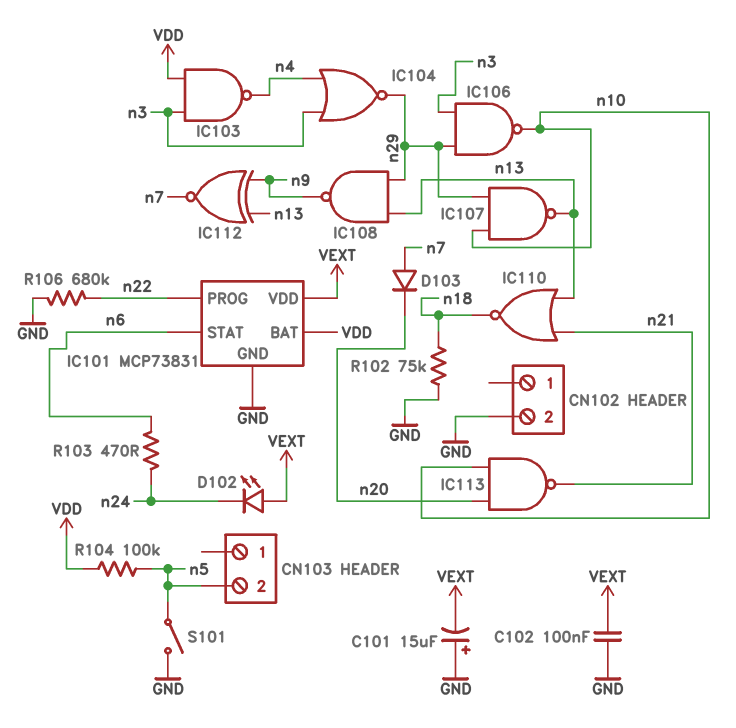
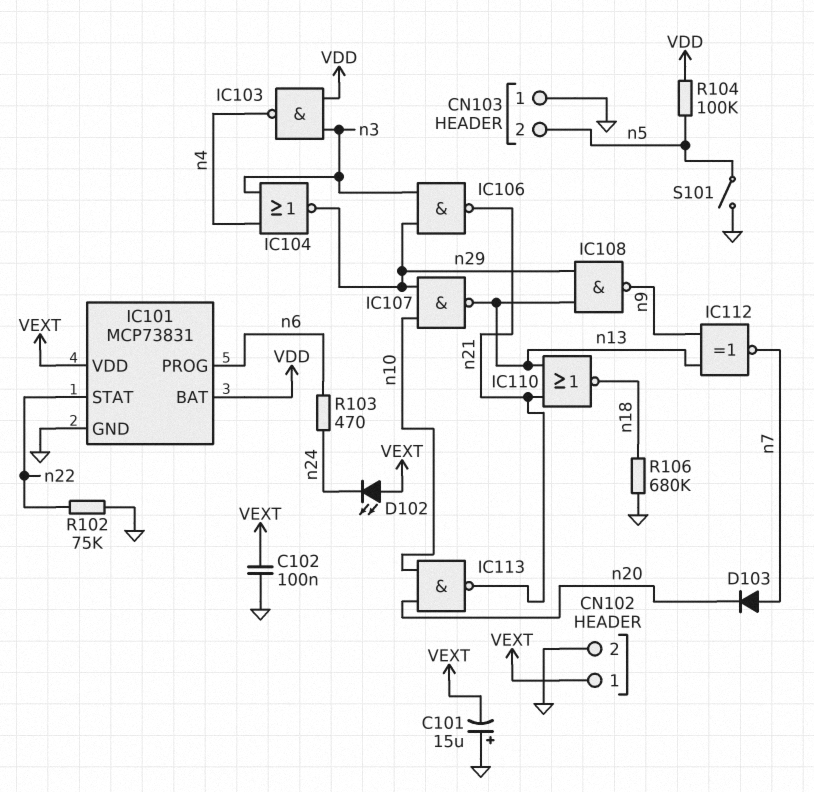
CN102 pin 1: none -> VEXT
CN103 pin 1: none -> GND
IC101 pin PROG: n22 -> n6
IC101 pin STAT: n6 -> n22
IC106: NAND (in n3, in n29, out n10) -> NAND (in n3, in n29, out n21)
R102: 75k (GND, n18) -> 75k (GND, n22)
R106: 680k (GND, n22) -> 680k (GND, n18)

